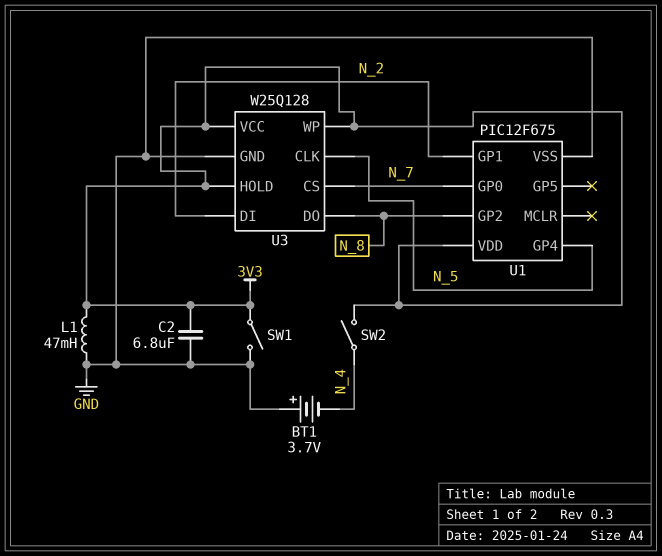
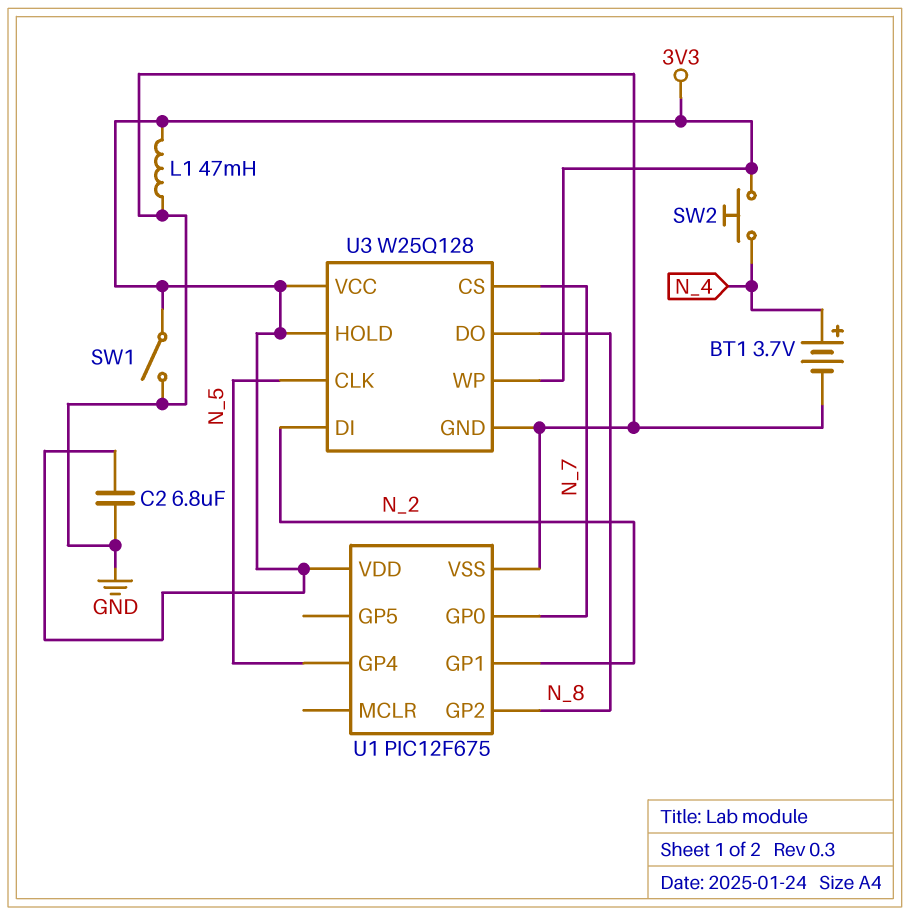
BT1: 3.7V (plus GND, minus N_4) -> 3.7V (plus N_4, minus GND)
SW2: switch (3V3, N_4) -> button (3V3, N_4)

